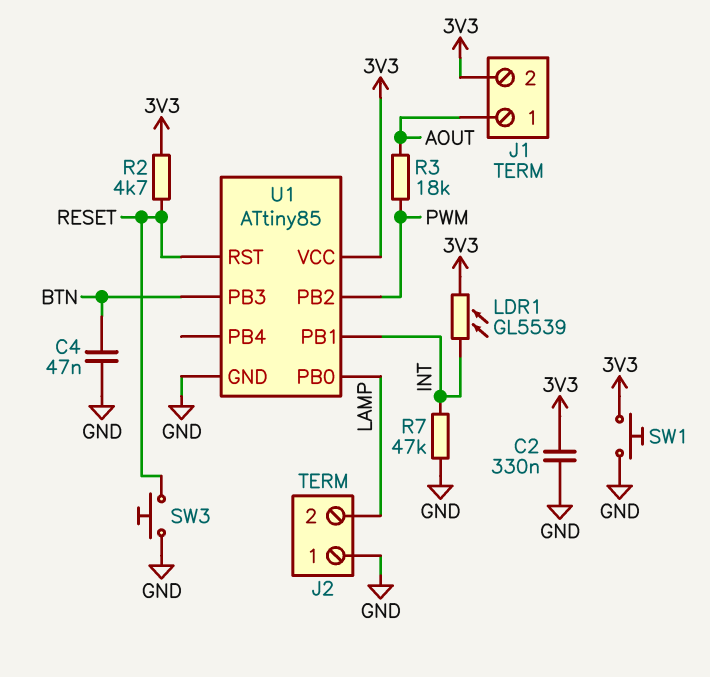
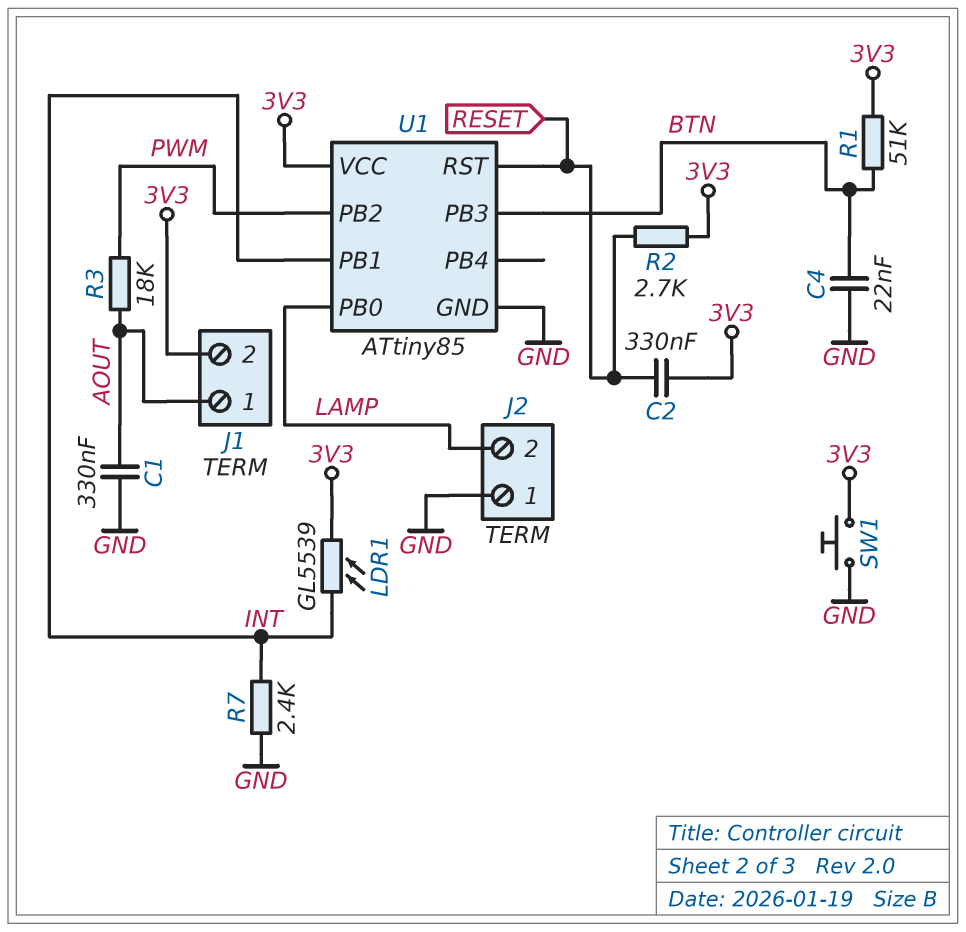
C1: none -> 330nF (AOUT, GND)
C2: 330nF (3V3, GND) -> 330nF (3V3, RESET)
C4: 47nF (BTN, GND) -> 22nF (BTN, GND)
R1: none -> 51k (3V3, BTN)
R2: 4.7k (3V3, RESET) -> 2.7k (3V3, RESET)
R7: 47k (GND, INT) -> 2.4k (GND, INT)
SW3: button (GND, RESET) -> none

